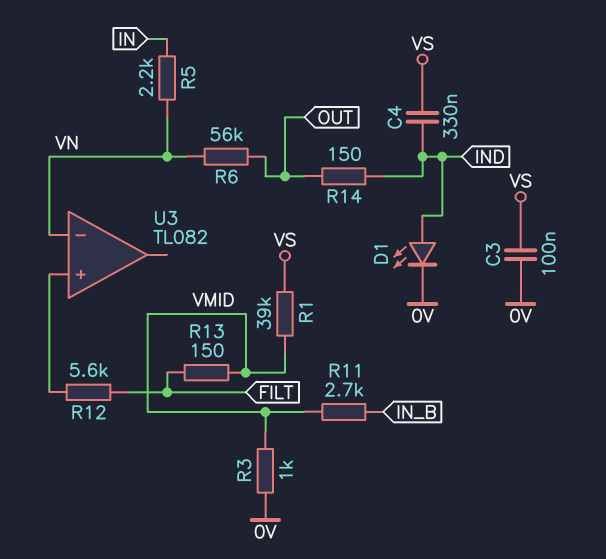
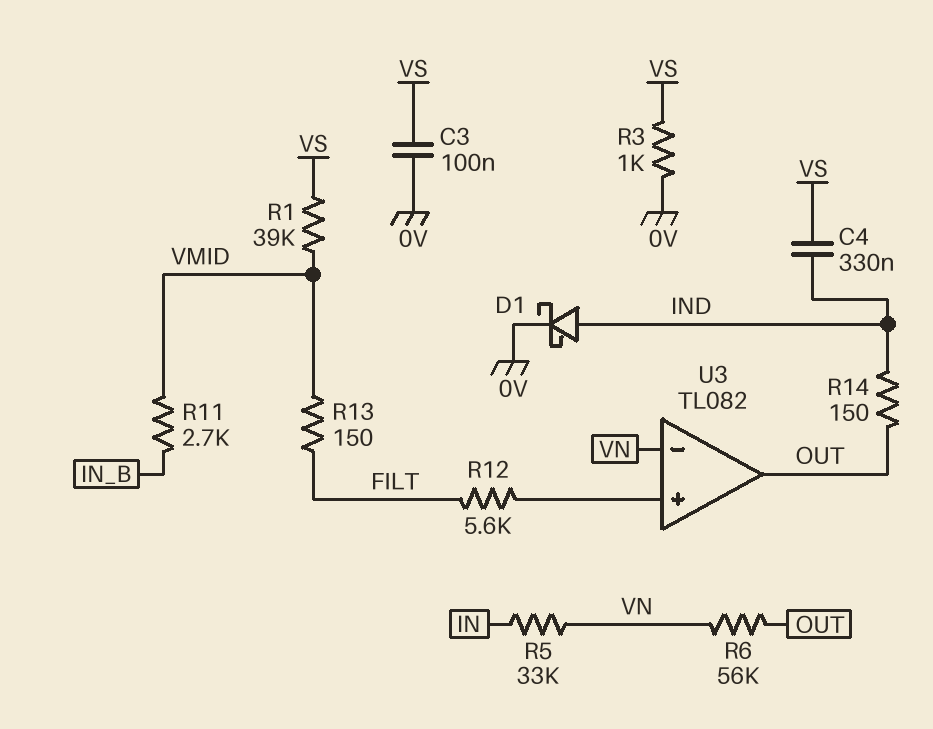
D1: LED (A IND, K 0V) -> schottky (A IND, K 0V)
R3: 1k (0V, VMID) -> 1k (0V, VS)
R5: 2.2k (IN, VN) -> 33k (IN, VN)
U3 pin out: none -> OUT

